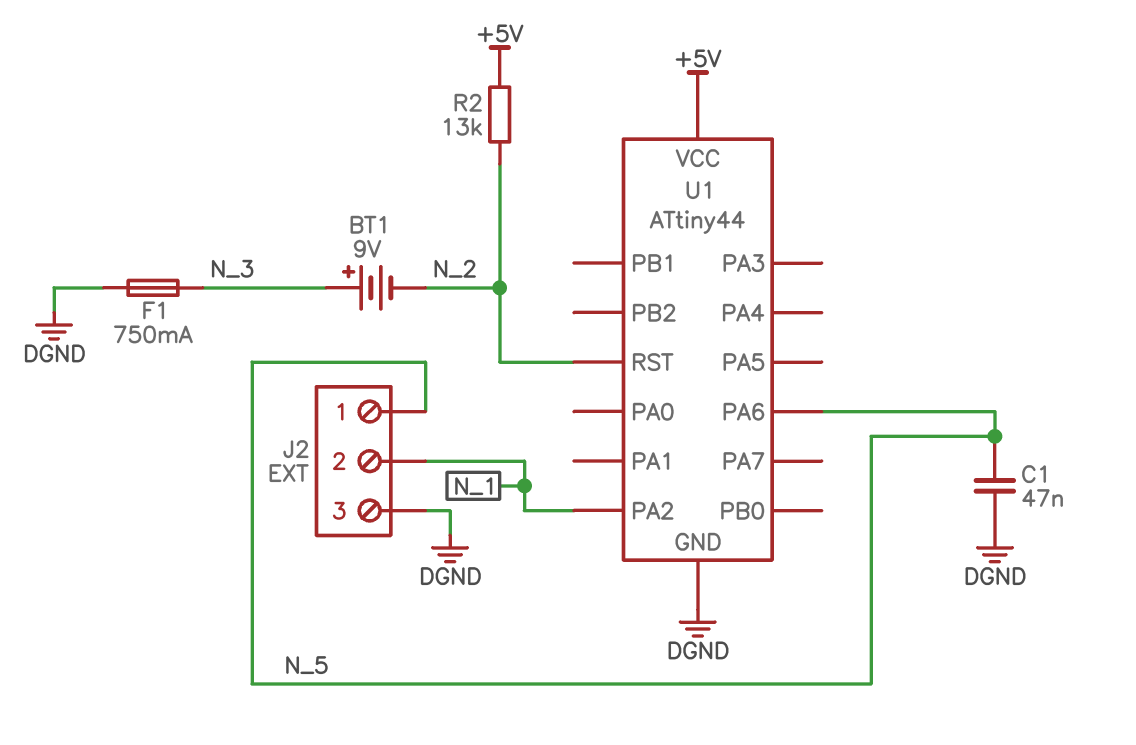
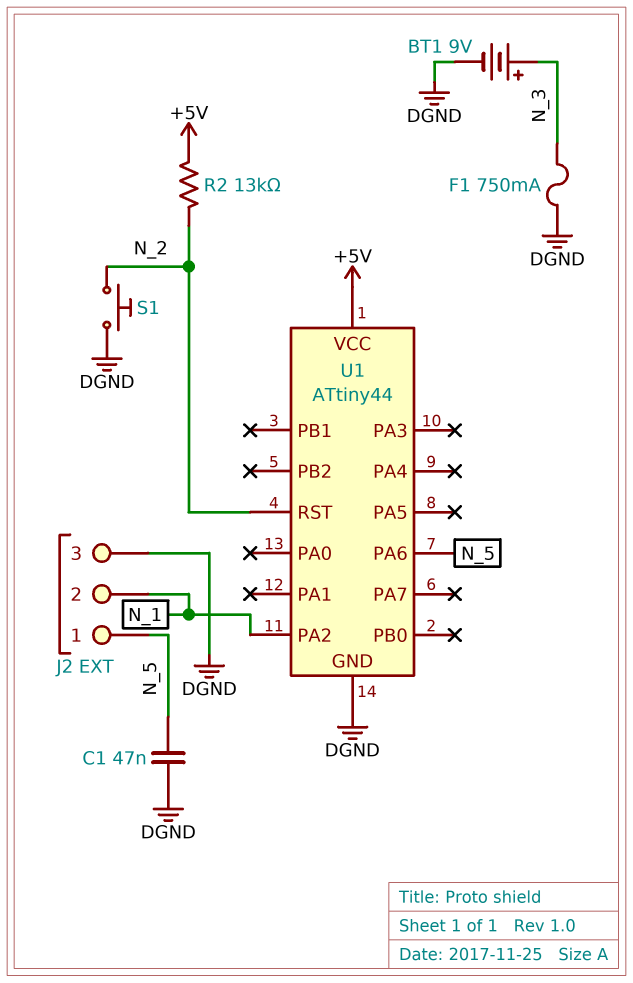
BT1: 9V (plus N_3, minus N_2) -> 9V (plus N_3, minus DGND)
S1: none -> button (DGND, N_2)

